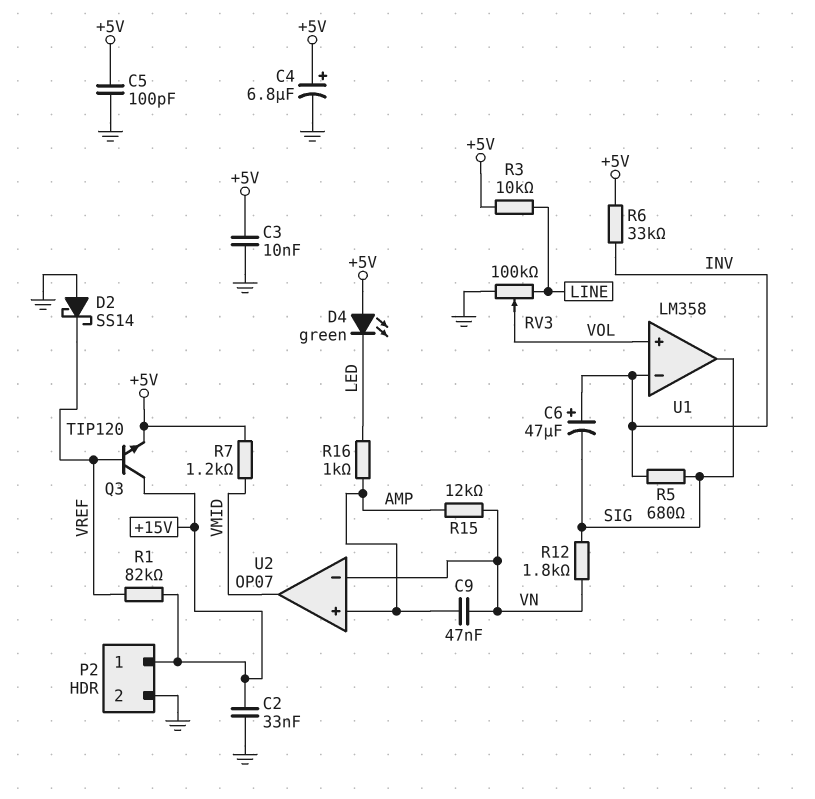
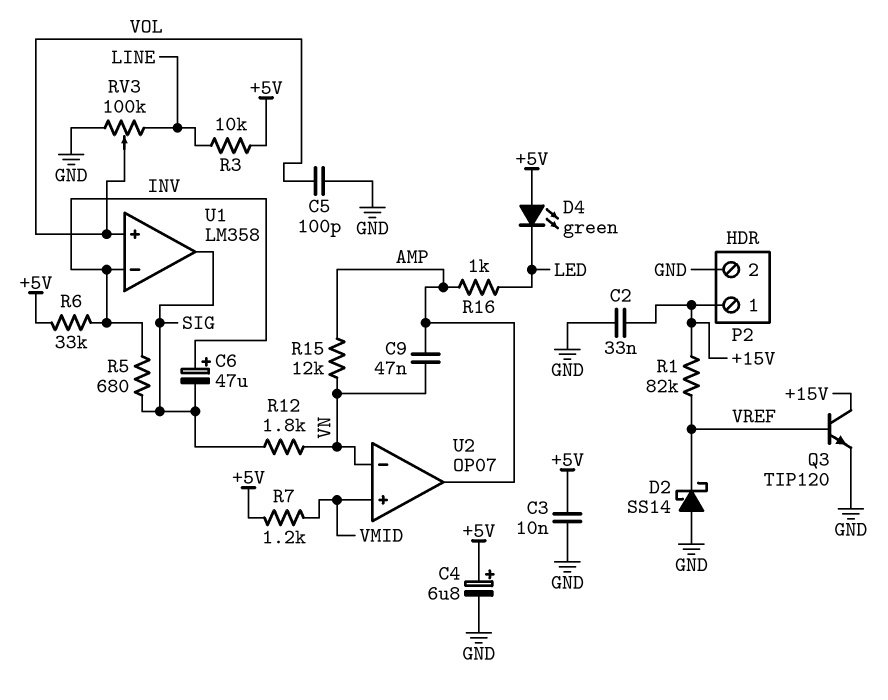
C5: 100pF (+5V, GND) -> 100pF (GND, VOL)
Q3: NPN TIP120 (B VREF, C +15V, E +5V) -> NPN TIP120 (B VREF, C +15V, E GND)
U2 pin in+: AMP -> VMID
U2 pin out: VMID -> AMP

